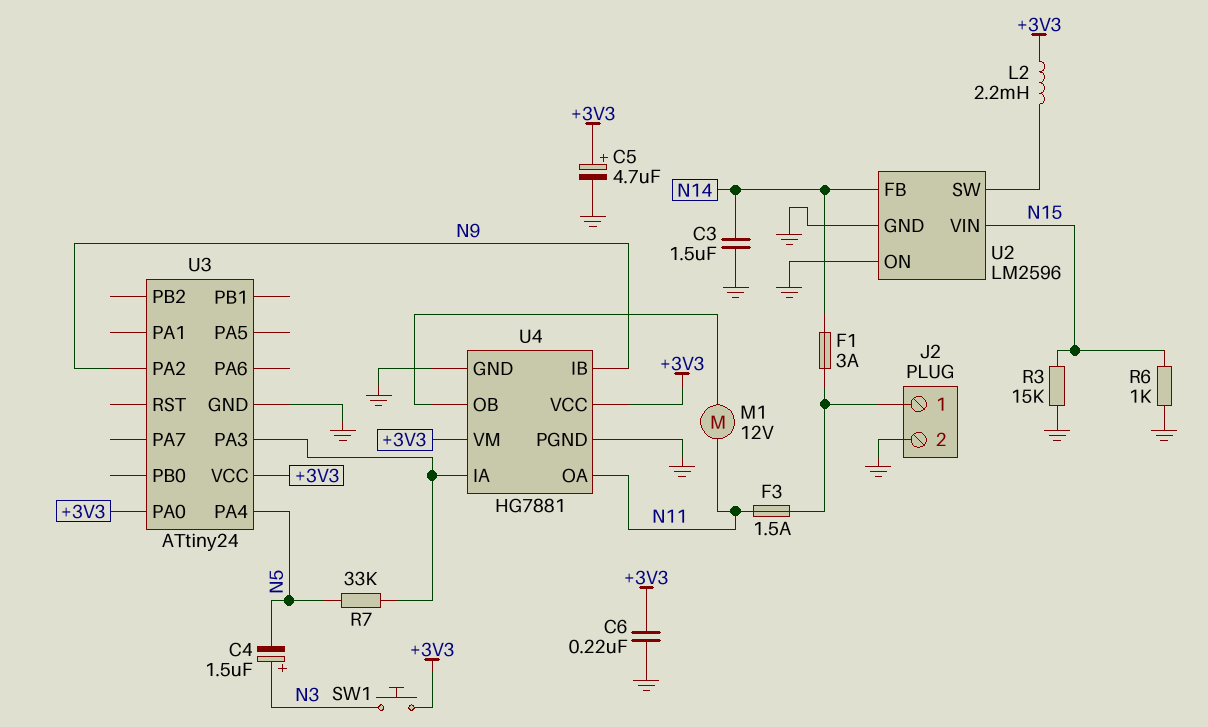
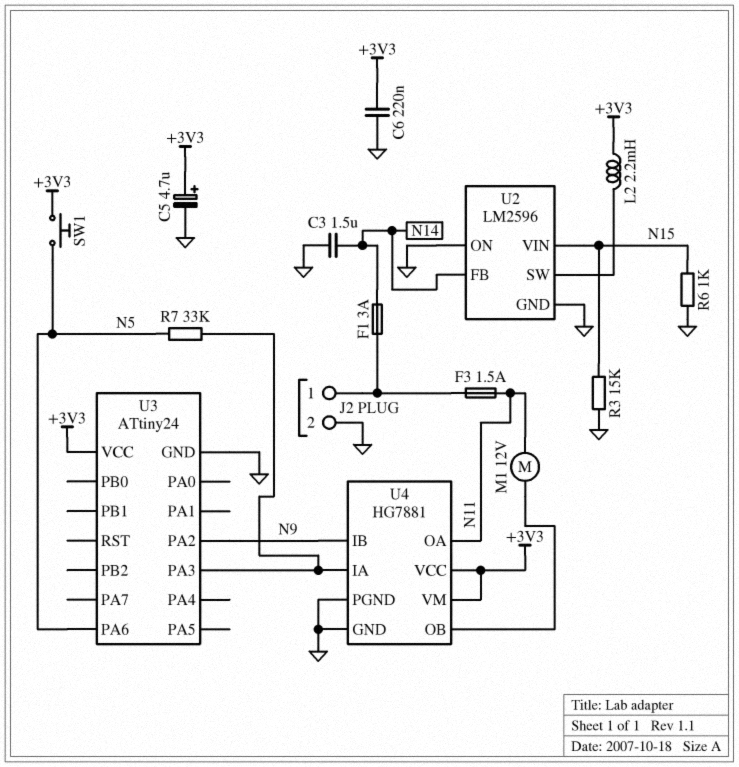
C4: 1.5uF (plus N3, minus N5) -> none
SW1: button (+3V3, N3) -> button (+3V3, N5)
U3 pin PA0: +3V3 -> none
U3 pin PA4: N5 -> none
U3 pin PA6: none -> N5

